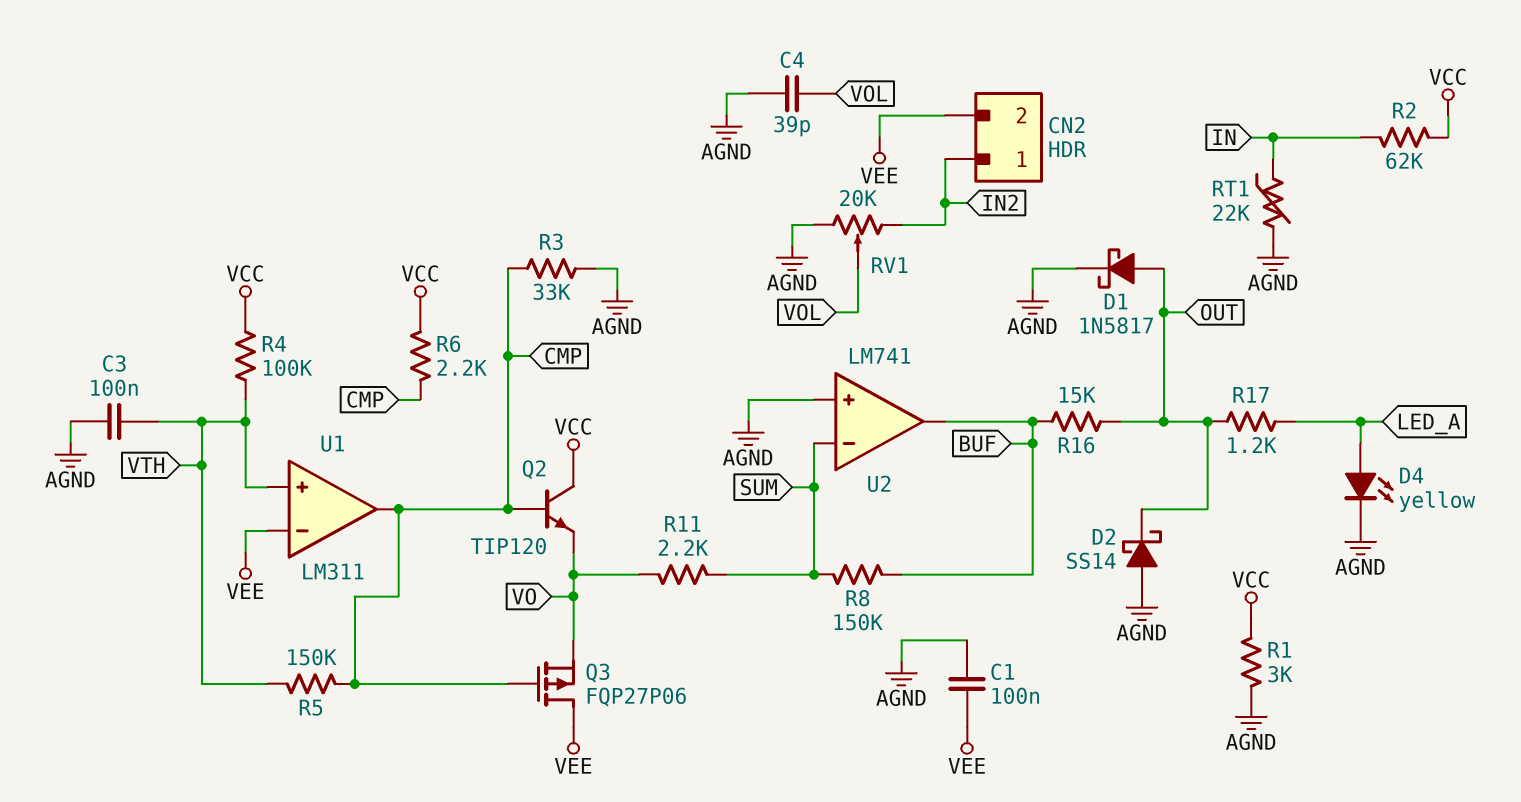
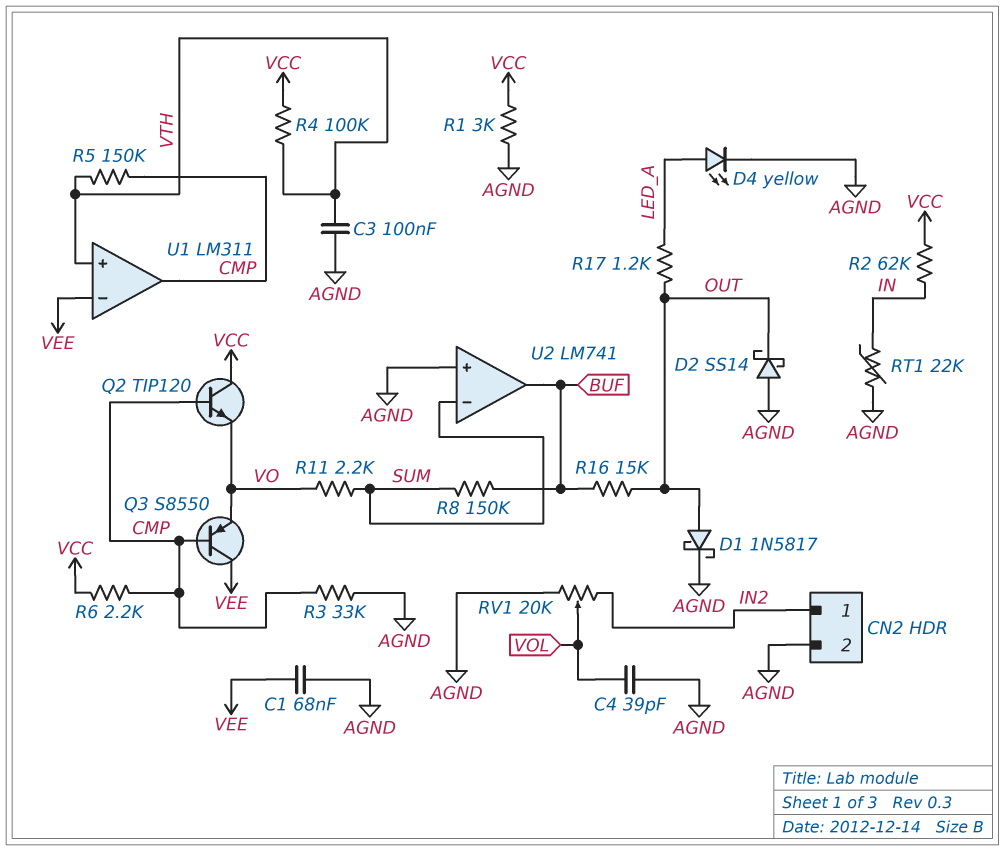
C1: 100nF (AGND, VEE) -> 68nF (AGND, VEE)
CN2 pin 2: VEE -> AGND
Q3: PMOS FQP27P06 (G CMP, D VEE, S VO) -> PNP S8550 (B CMP, C VEE, E VO)

